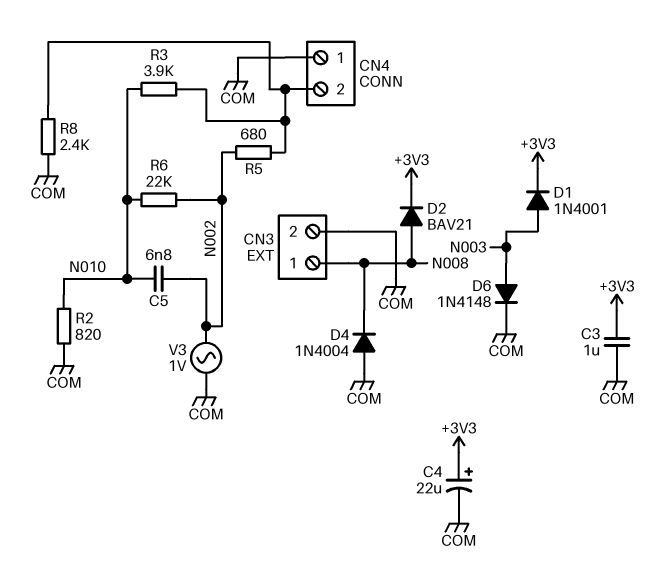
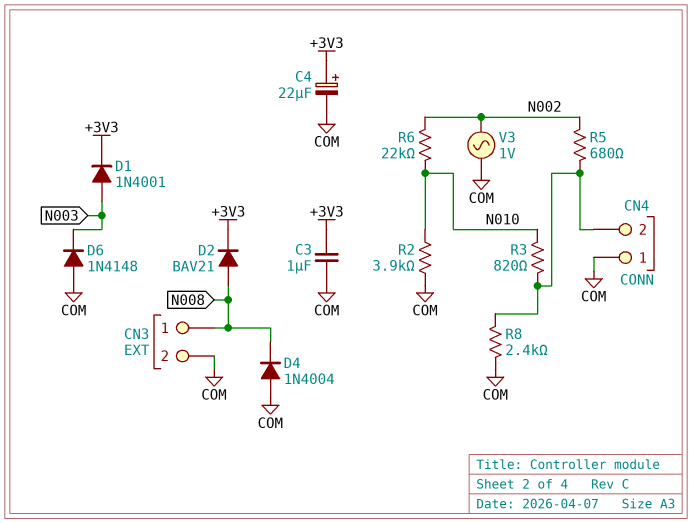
C5: 6.8nF (N002, N010) -> none
D6: diode 1N4148 (A N003, K COM) -> diode 1N4148 (A COM, K N003)
R2: 820 (COM, N010) -> 3.9k (COM, N010)
R3: 3.9k (CN4/2, N010) -> 820 (CN4/2, N010)

